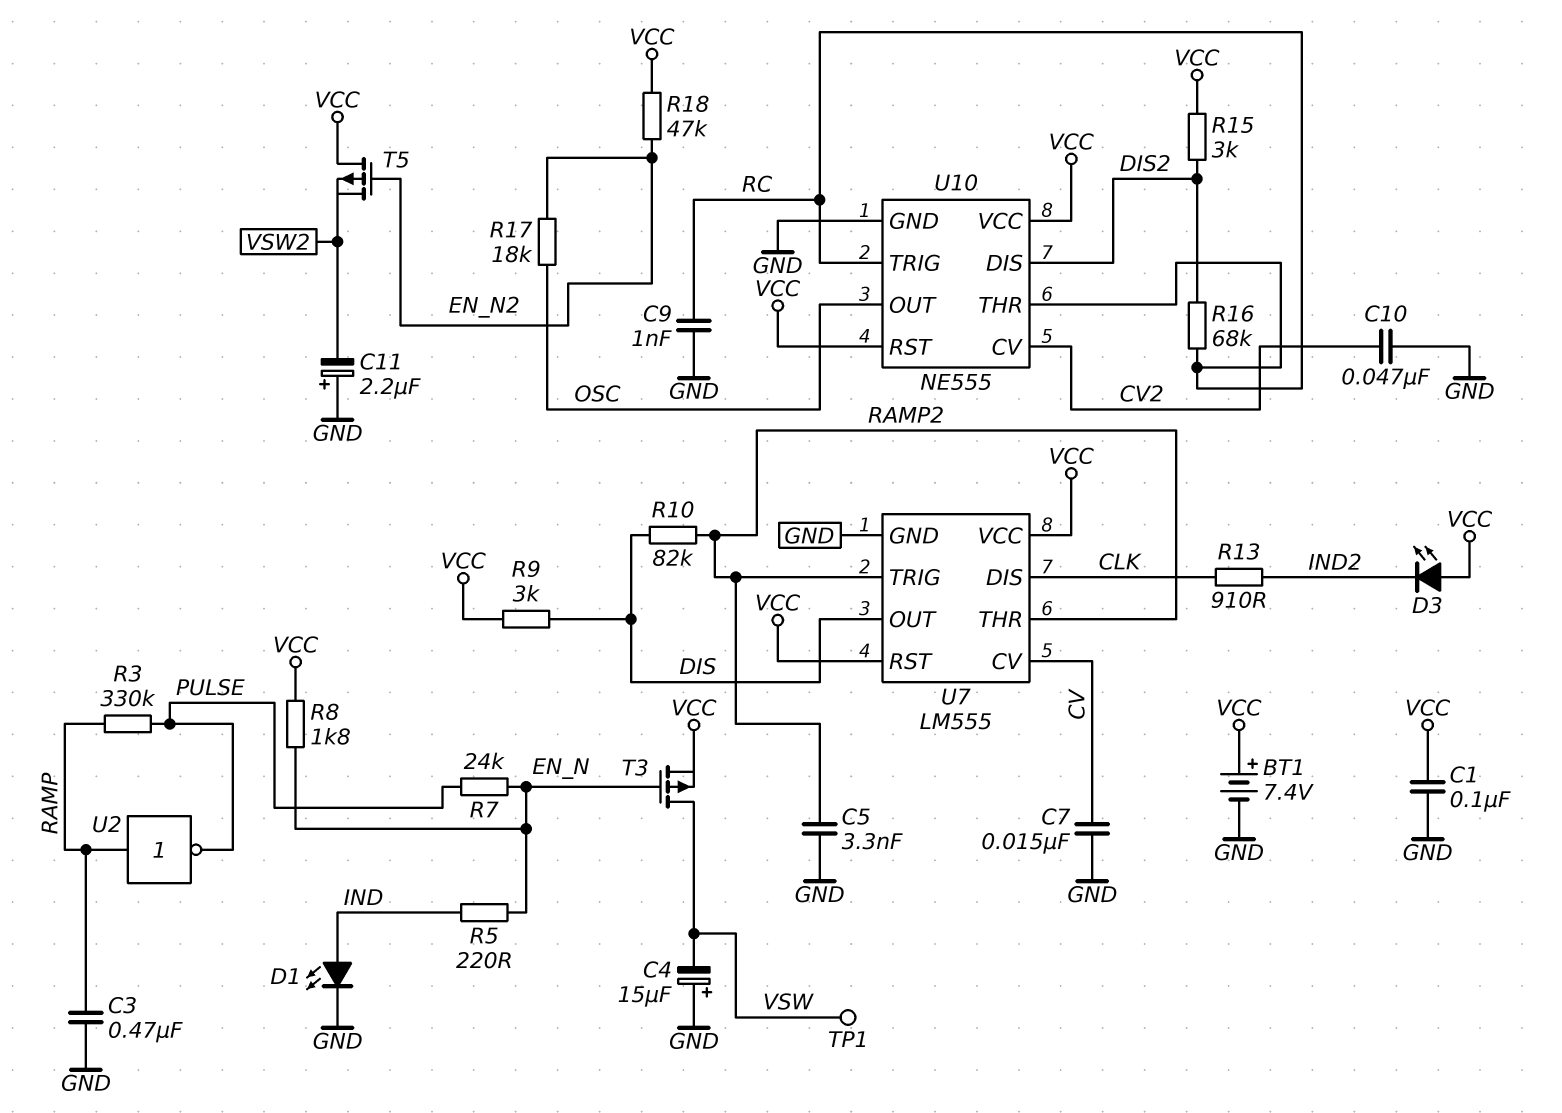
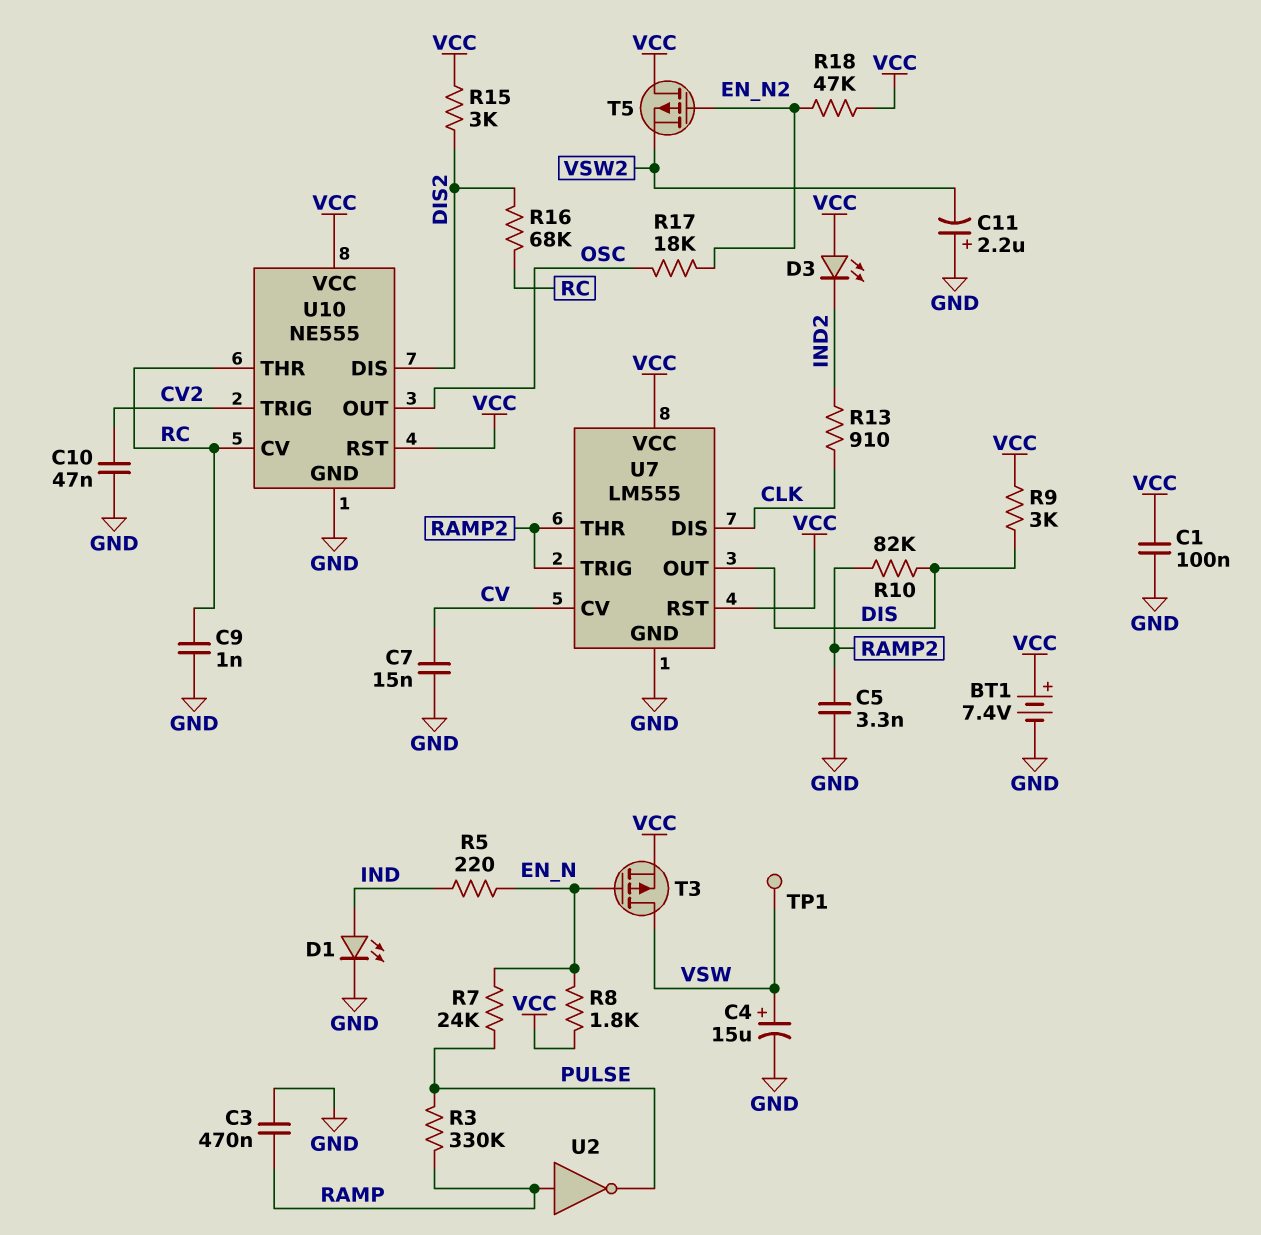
C4: 15uF (plus GND, minus VSW) -> 15uF (plus VSW, minus GND)
U10 pin CV: CV2 -> RC
U10 pin TRIG: RC -> CV2

